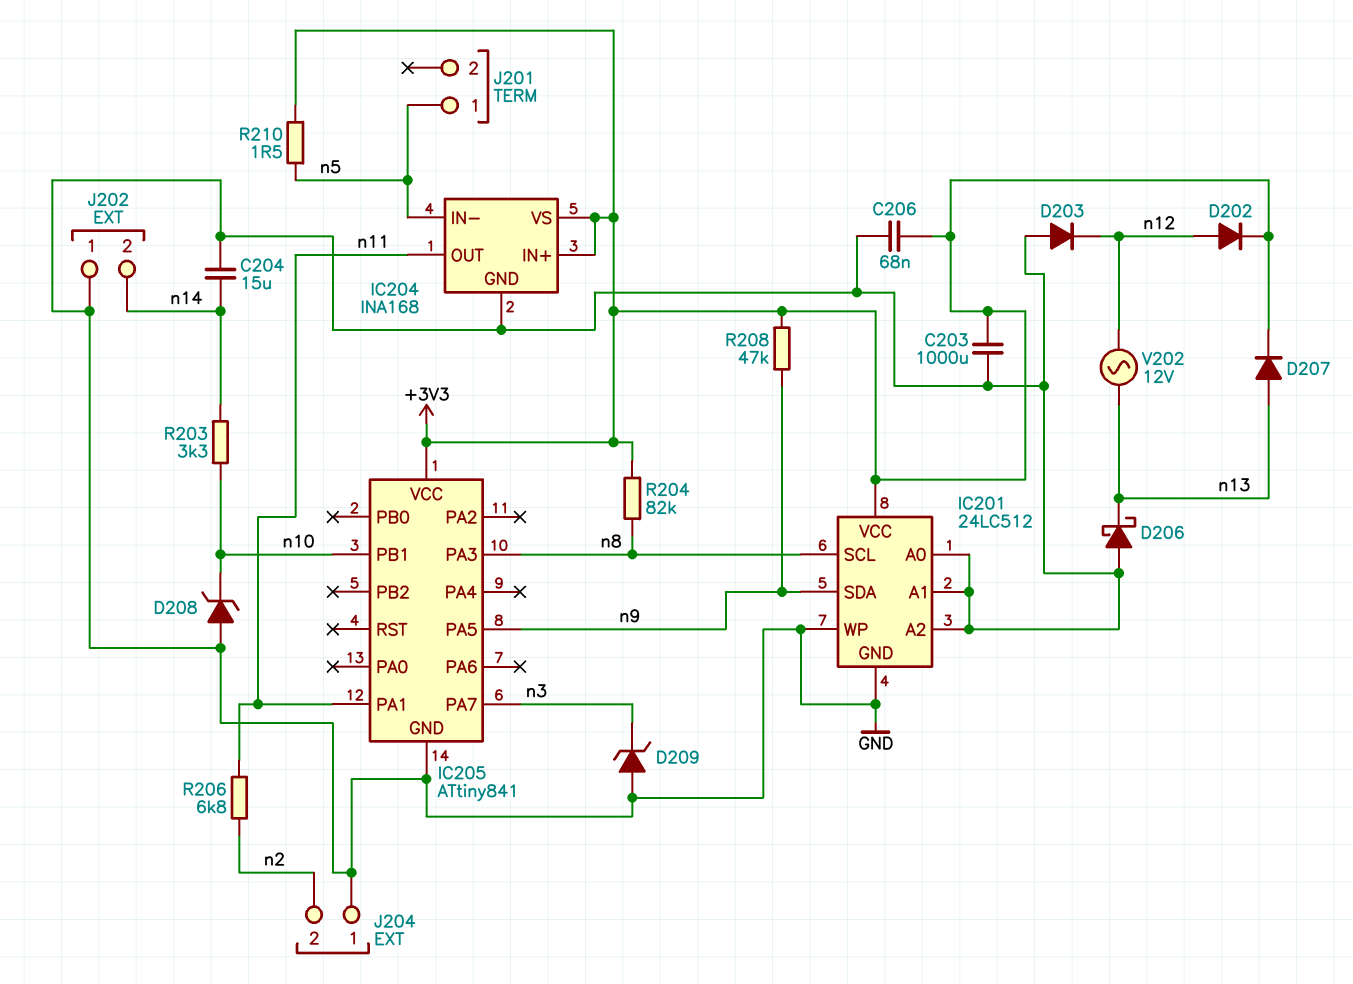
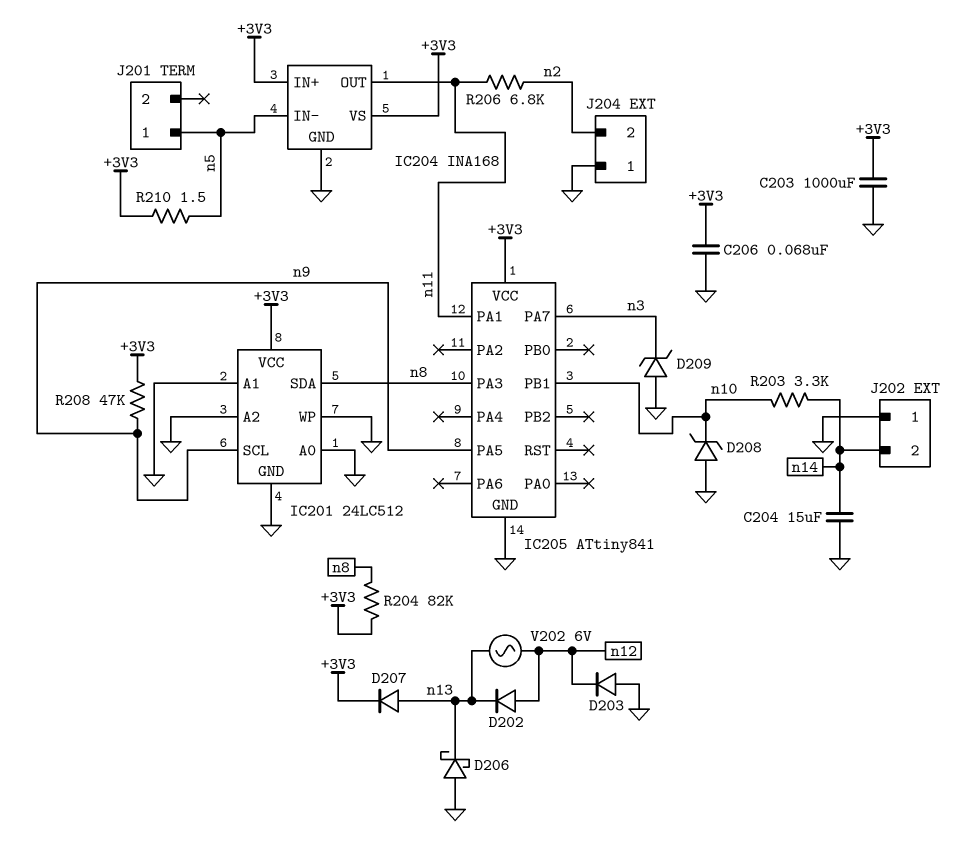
D202: diode (A n12, K +3V3) -> diode (A n12, K n13)
IC201 pin SCL: n8 -> n9
IC201 pin SDA: n9 -> n8
V202: AC 12V (n12, n13) -> AC 6V (n12, n13)

